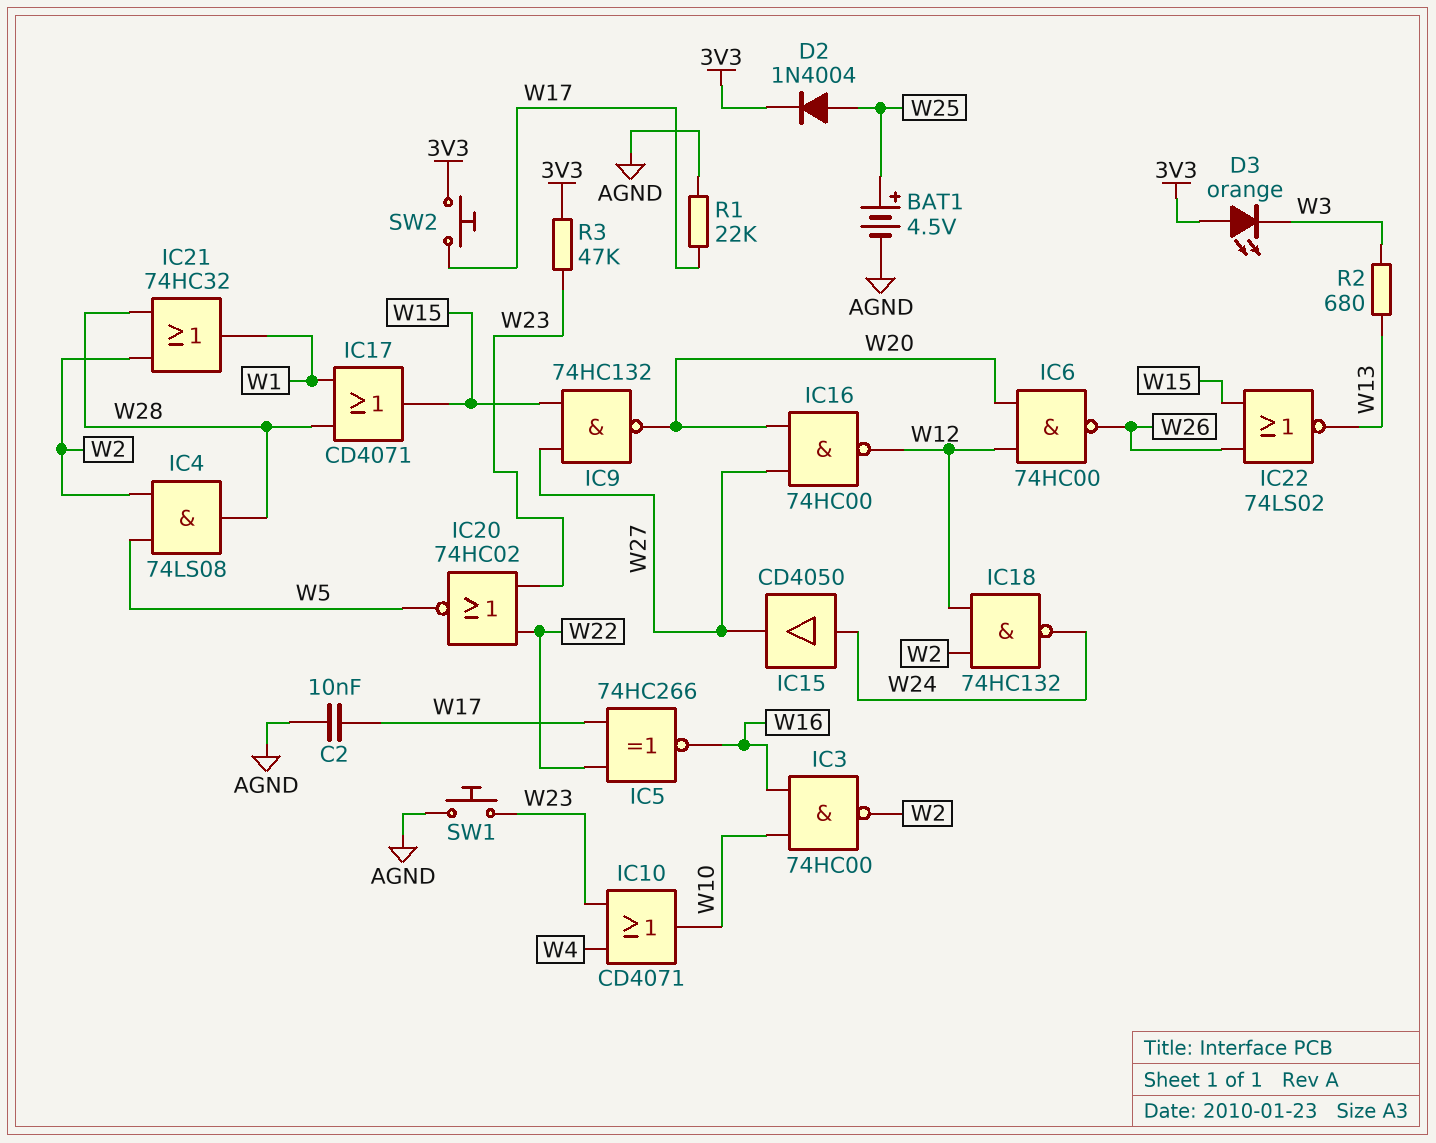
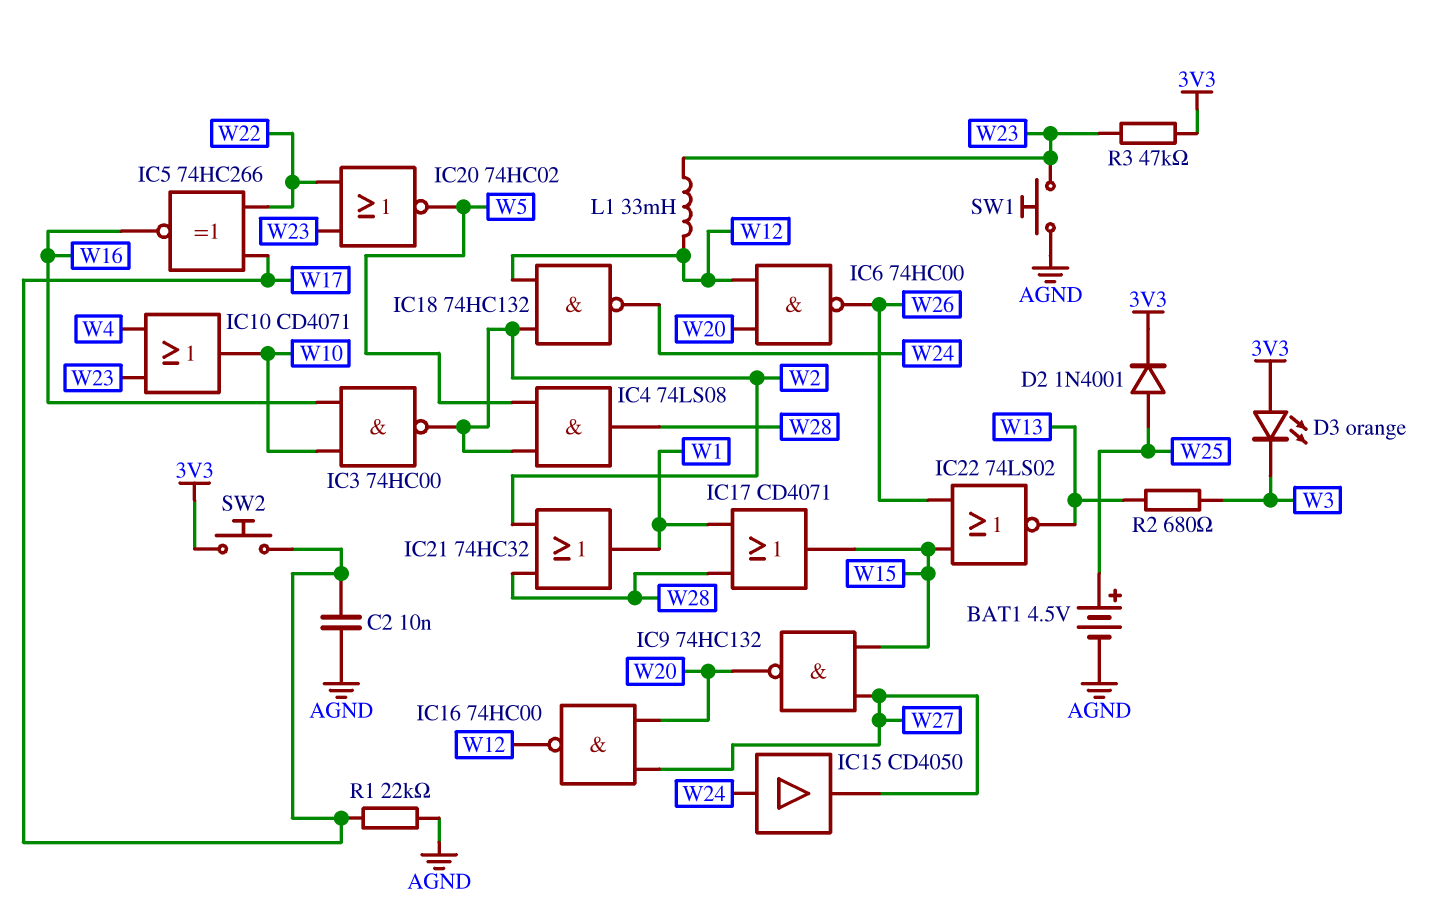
D2: diode 1N4004 (A W25, K 3V3) -> diode 1N4001 (A W25, K 3V3)
L1: none -> 33mH (W12, W23)

